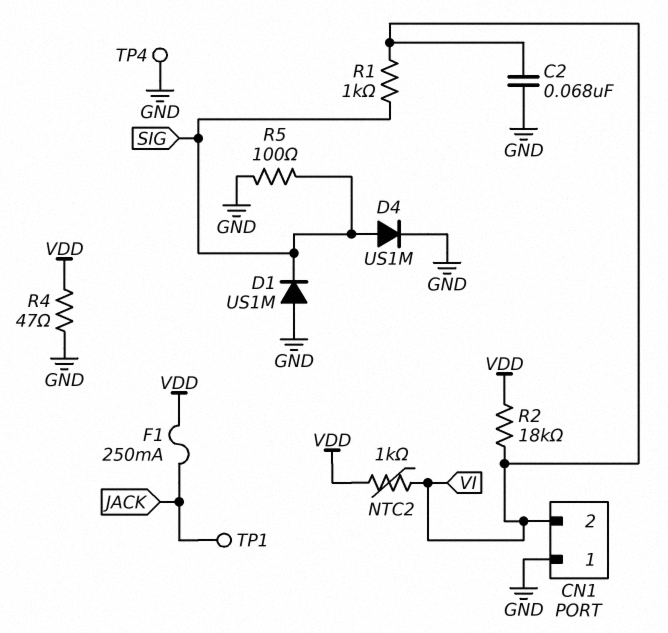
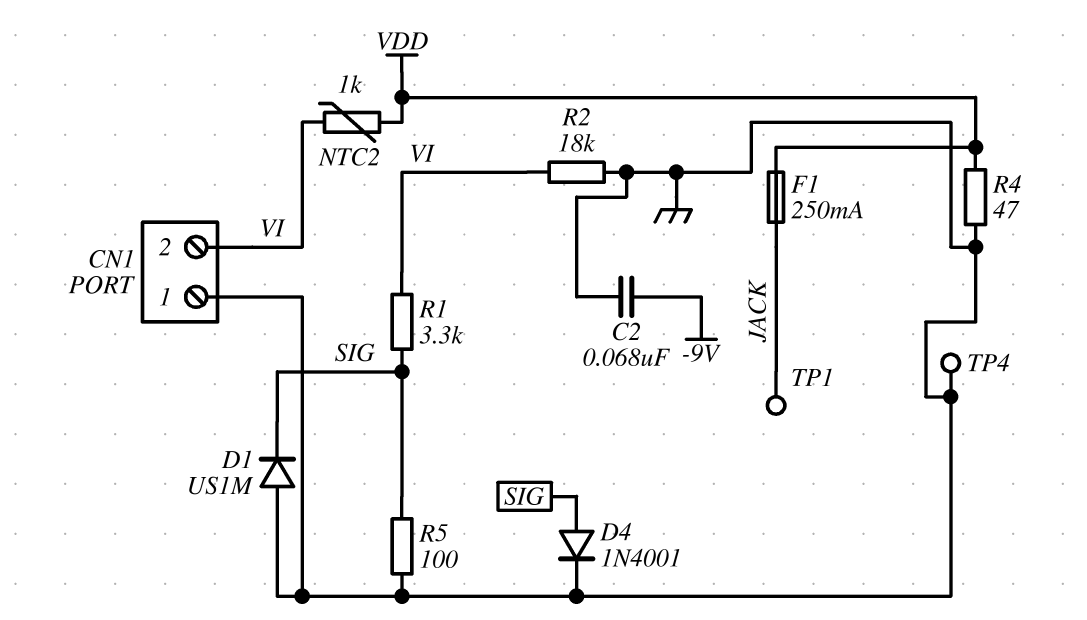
C2: 68nF (GND, VI) -> 68nF (-9V, GND)
D4: diode US1M (A SIG, K GND) -> diode 1N4001 (A SIG, K GND)
R1: 1k (SIG, VI) -> 3.3k (SIG, VI)
R2: 18k (VDD, VI) -> 18k (GND, VI)

